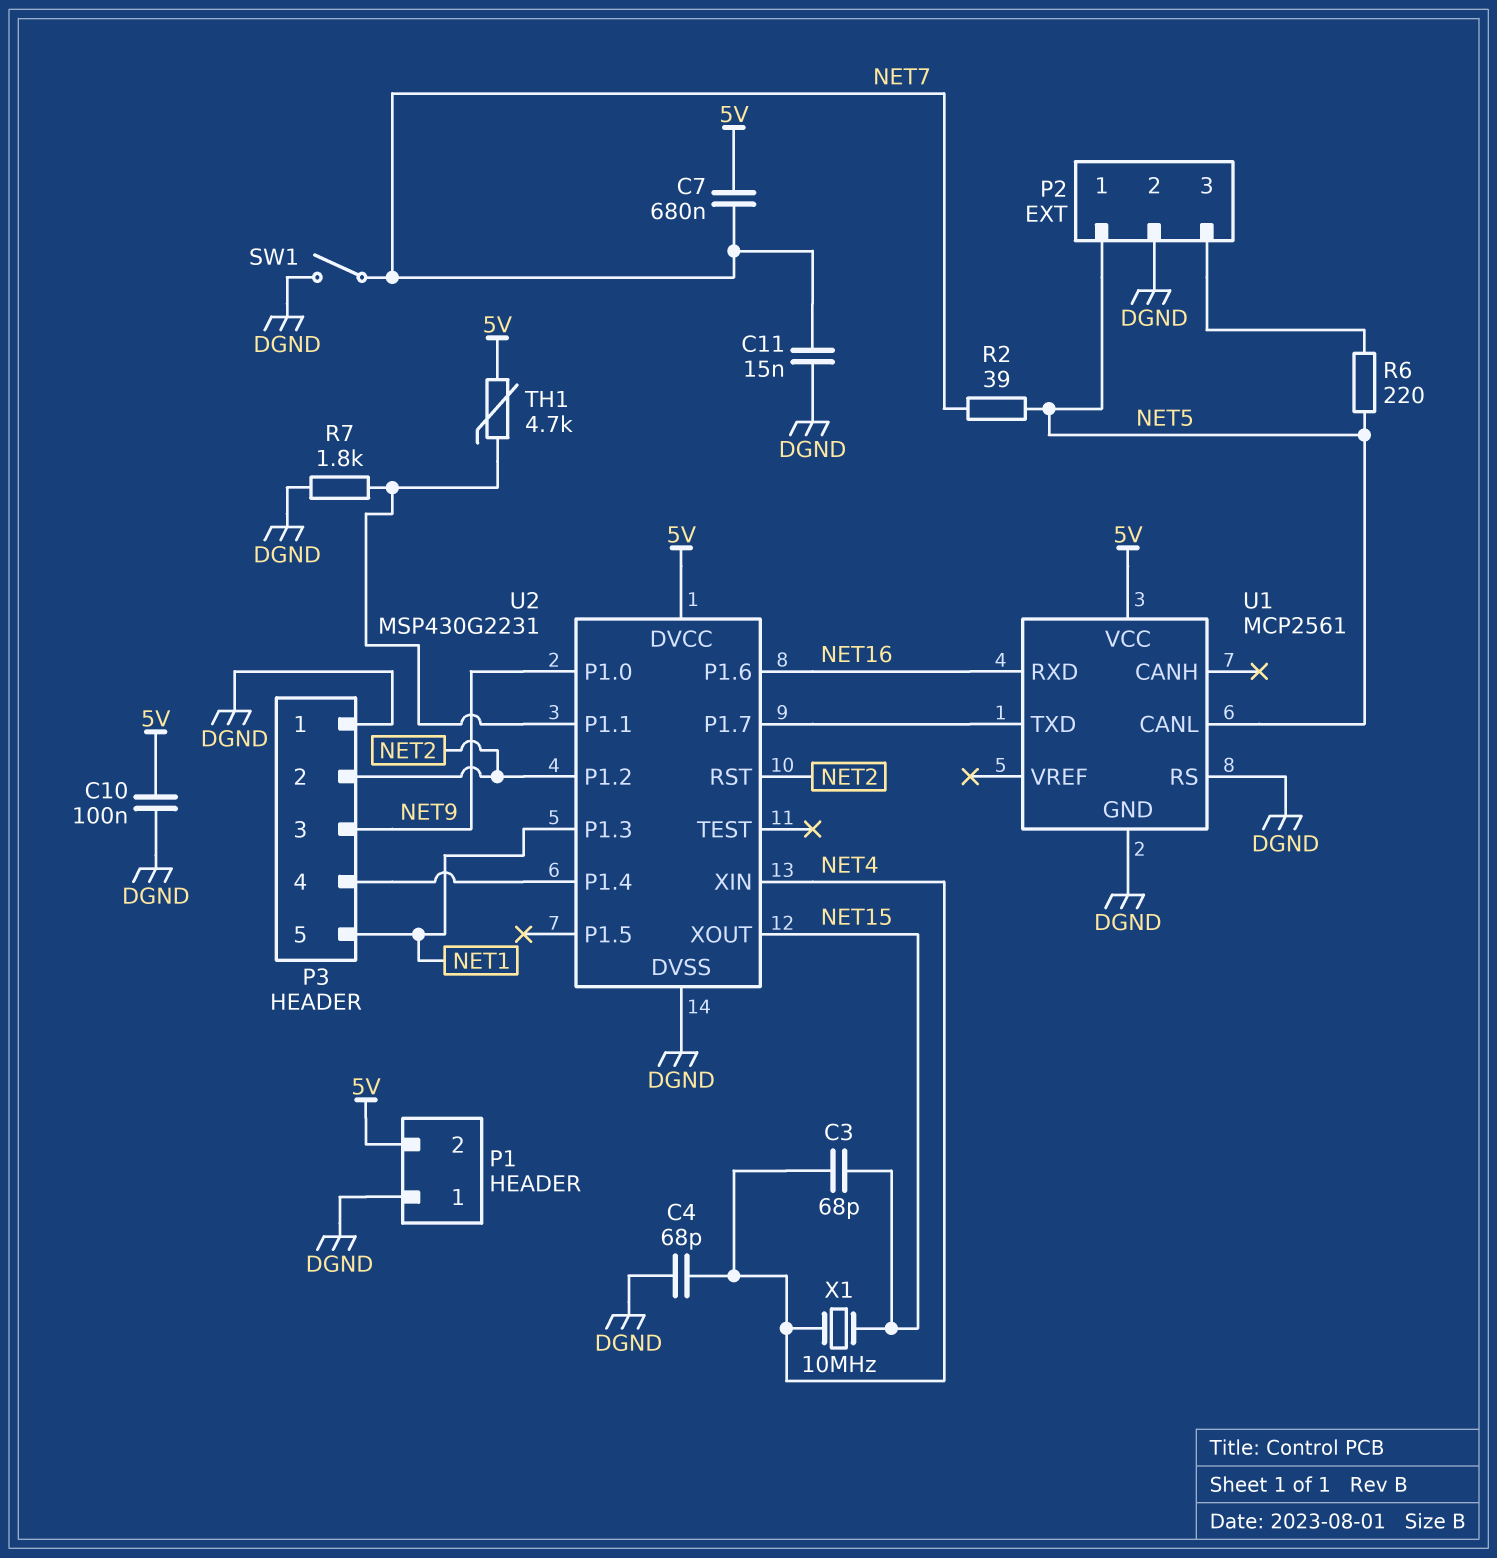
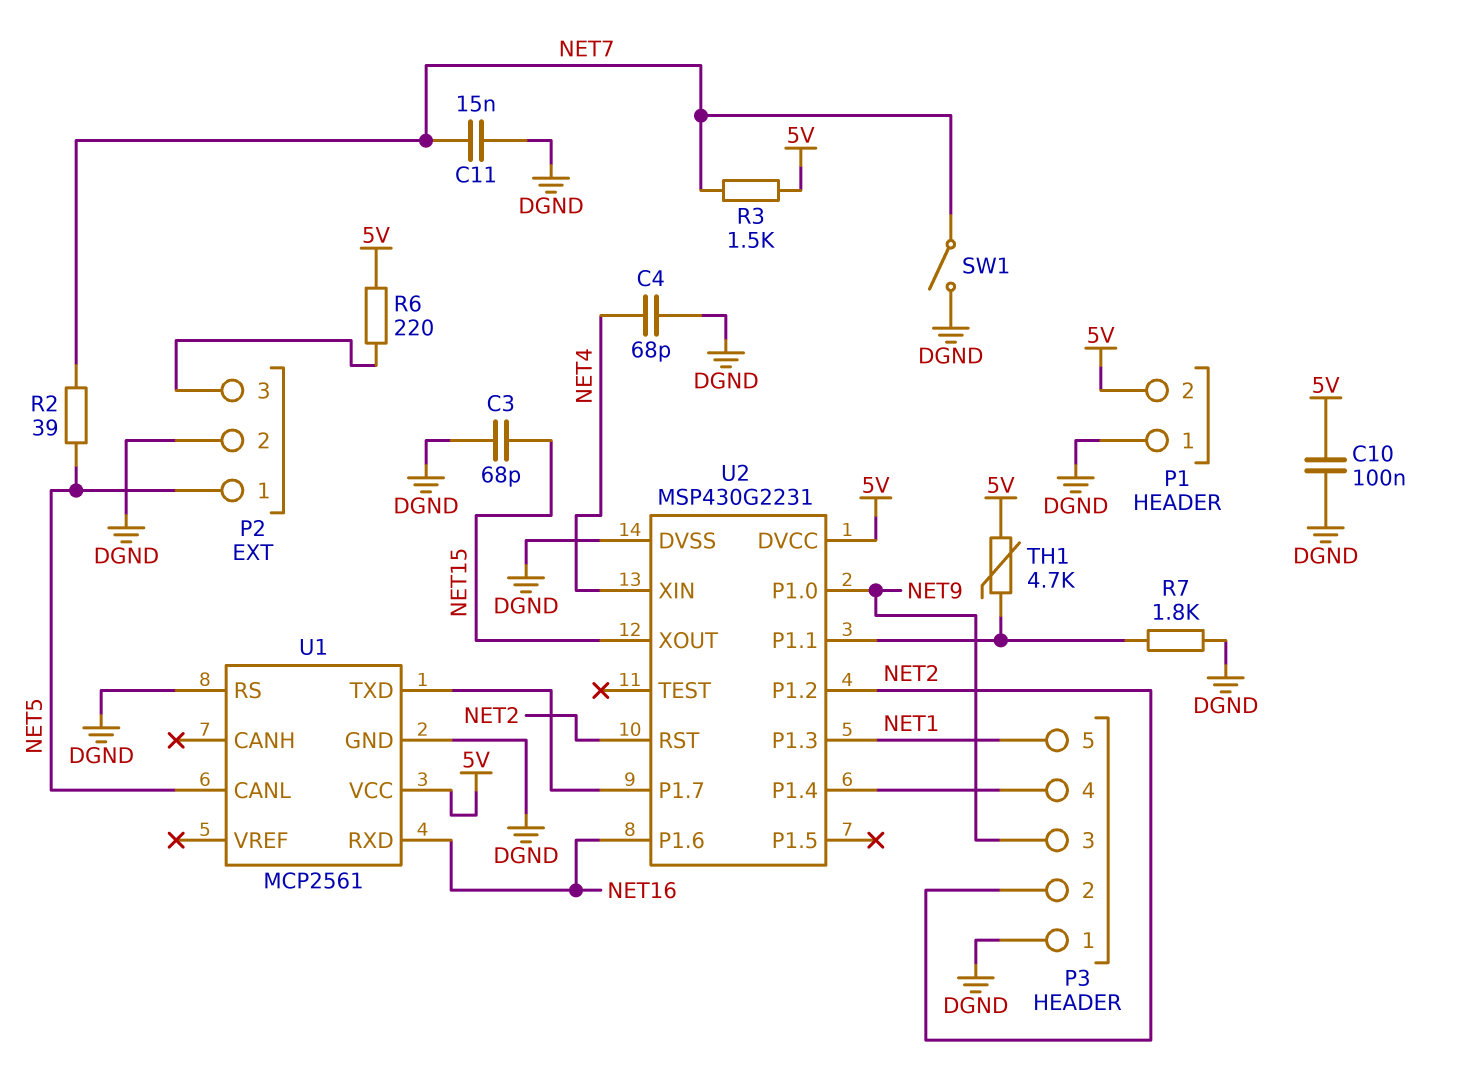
C3: 68pF (NET4, NET15) -> 68pF (DGND, NET15)
C7: 680nF (5V, NET7) -> none
R3: none -> 1.5k (5V, NET7)
R6: 220 (NET5, P2/3) -> 220 (5V, P2/3)
X1: 10MHz (NET4, NET15) -> none

